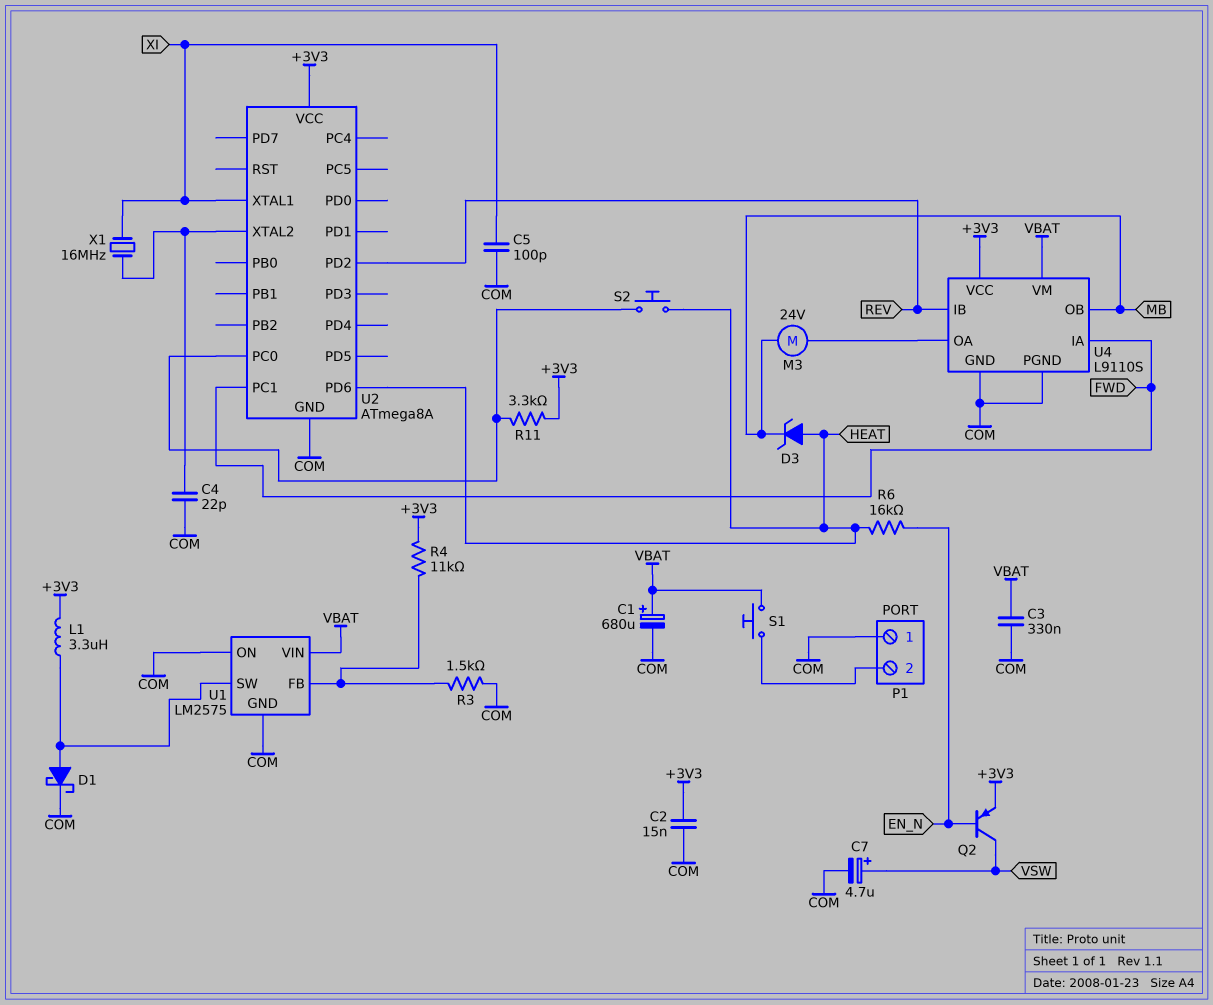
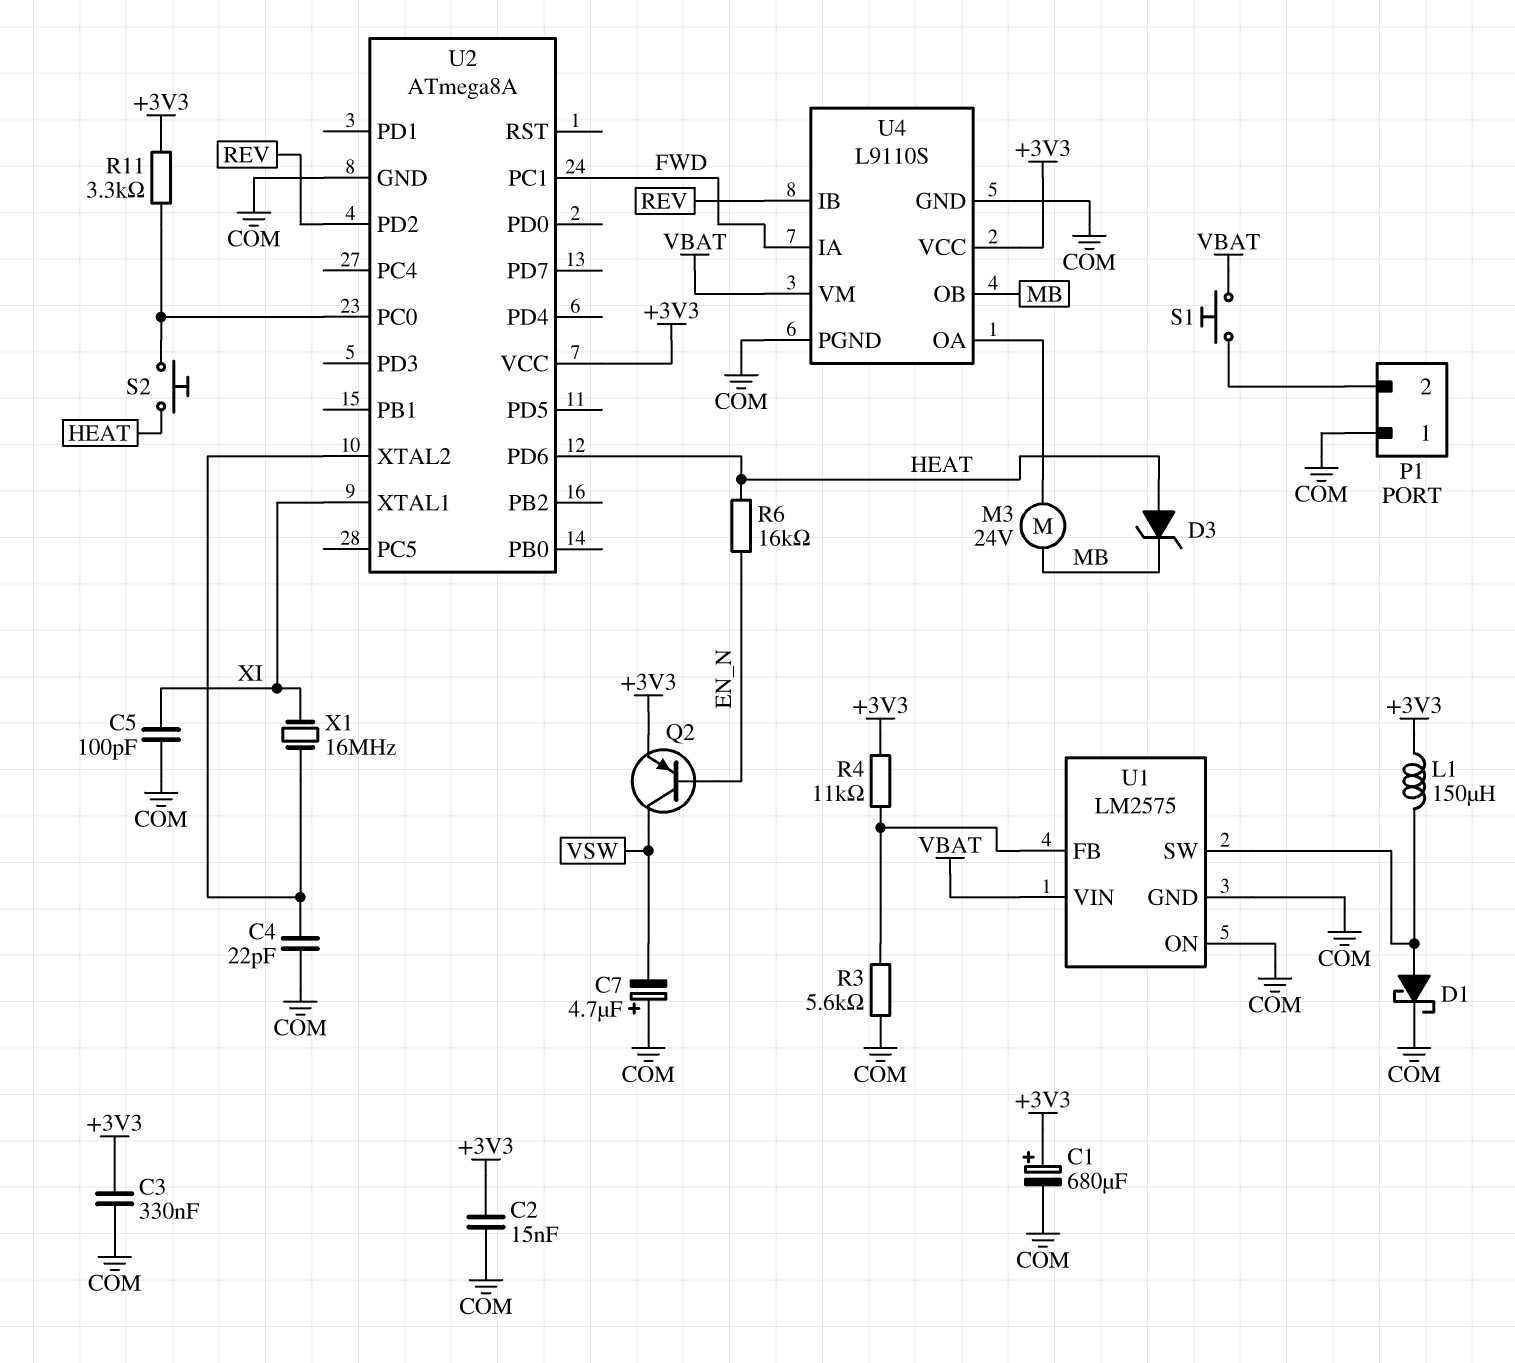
C1: 680uF (plus VBAT, minus COM) -> 680uF (plus +3V3, minus COM)
C3: 330nF (COM, VBAT) -> 330nF (+3V3, COM)
C7: 4.7uF (plus VSW, minus COM) -> 4.7uF (plus COM, minus VSW)
L1: 3.3uH (+3V3, U1/SW) -> 150uH (+3V3, U1/SW)
R3: 1.5k (COM, U1/FB) -> 5.6k (COM, U1/FB)

